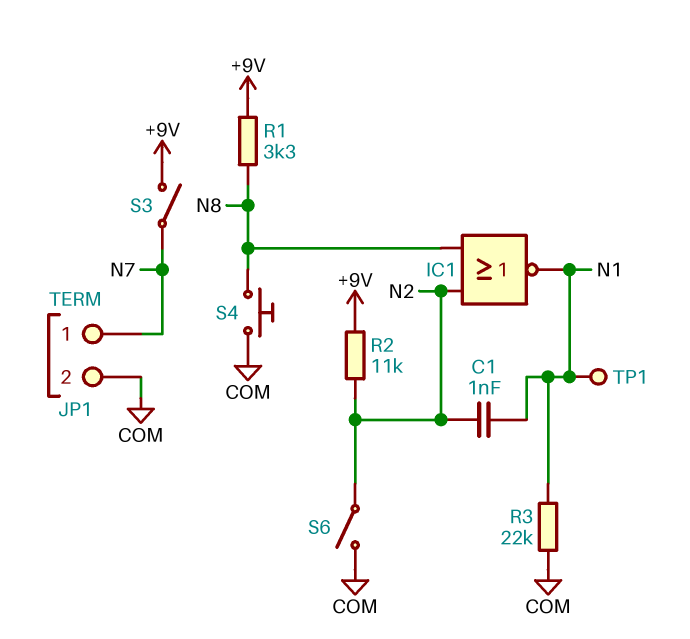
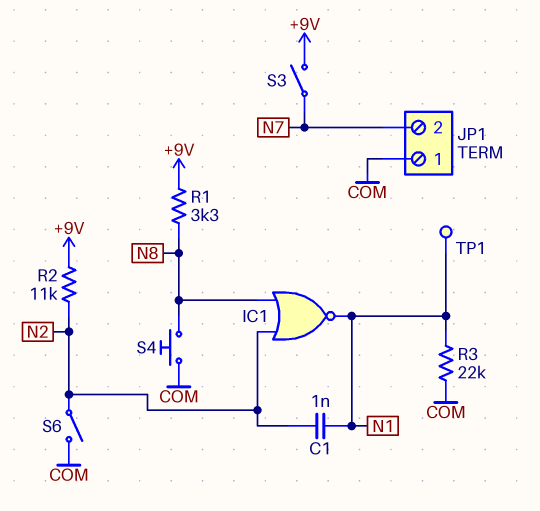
JP1 pin 1: N7 -> COM
JP1 pin 2: COM -> N7

